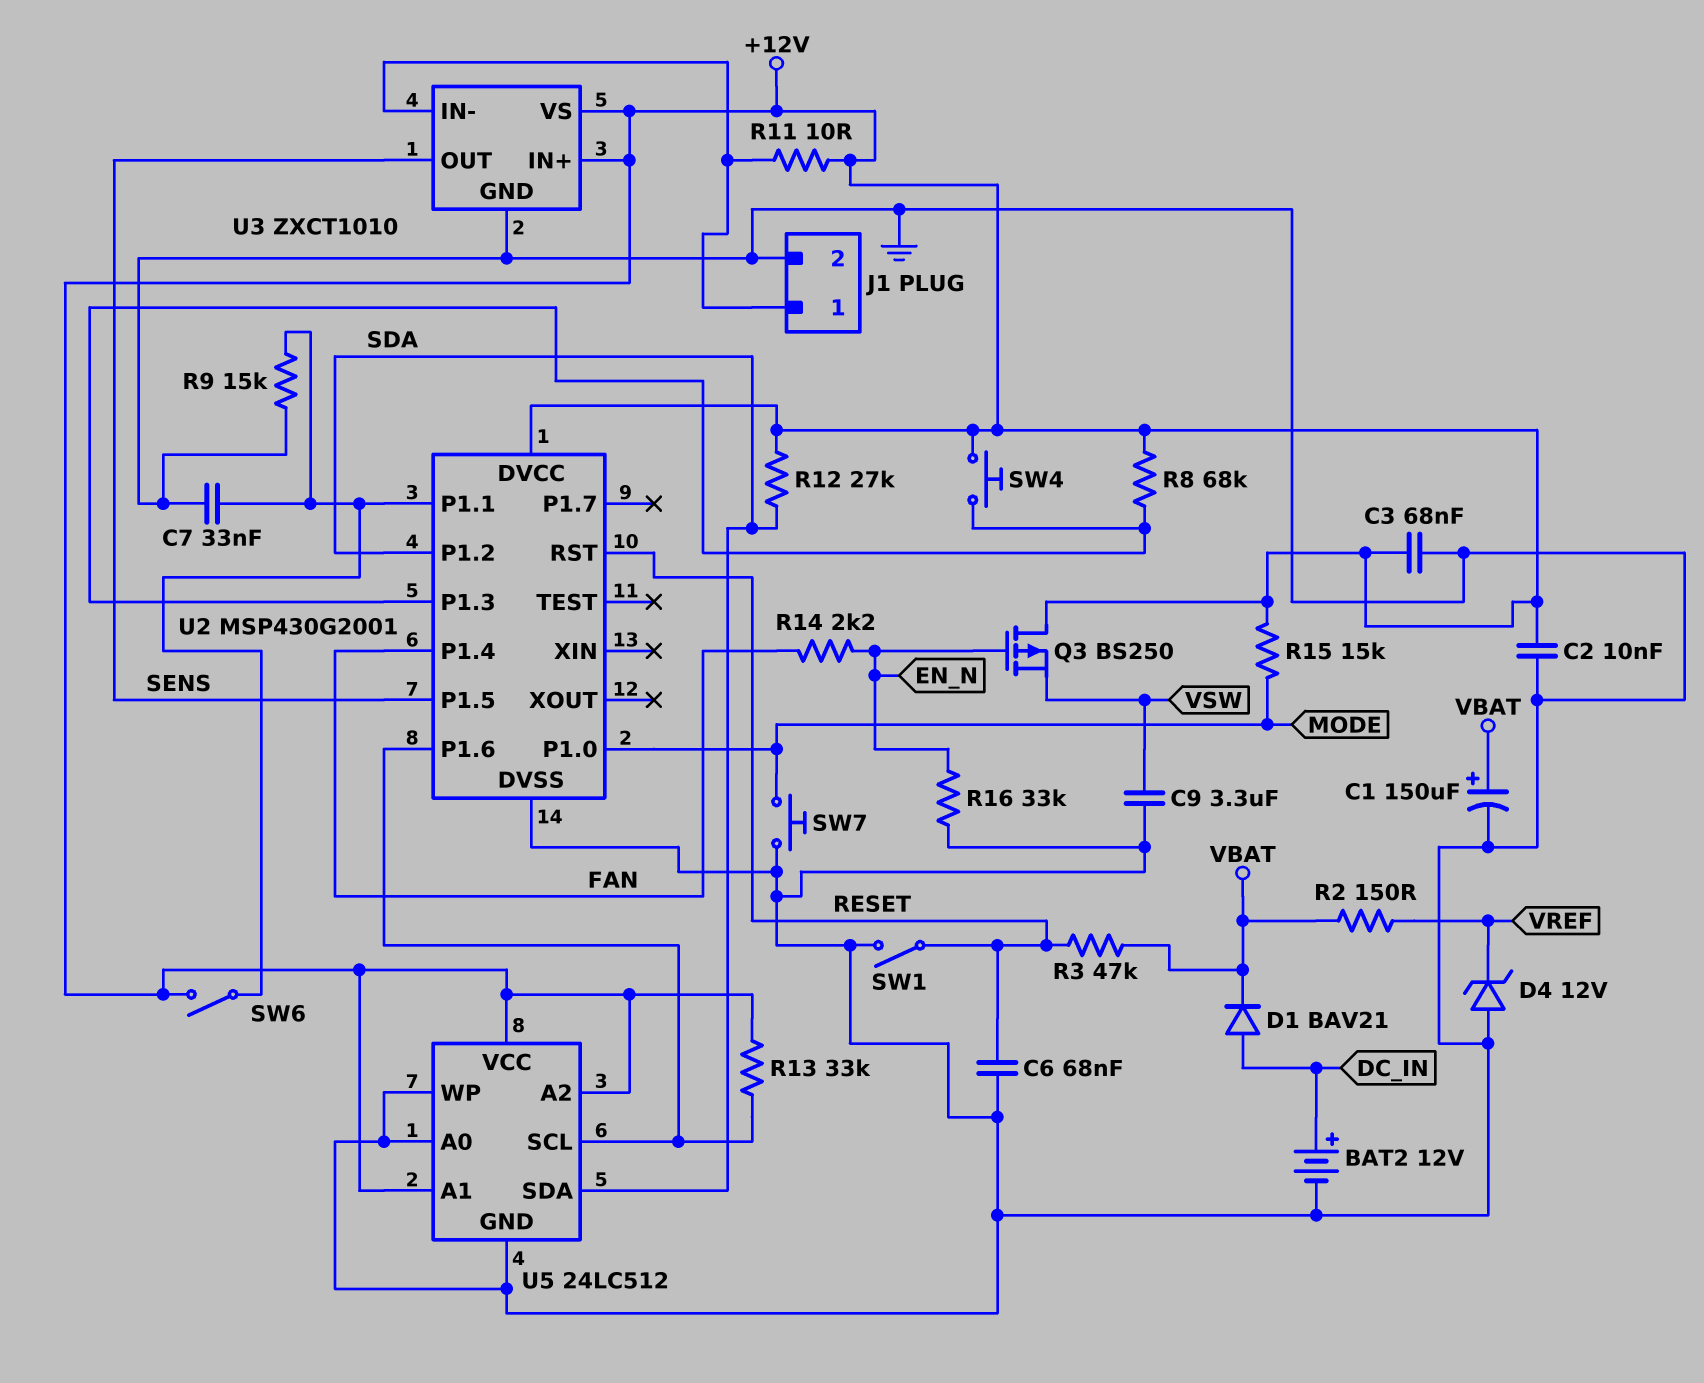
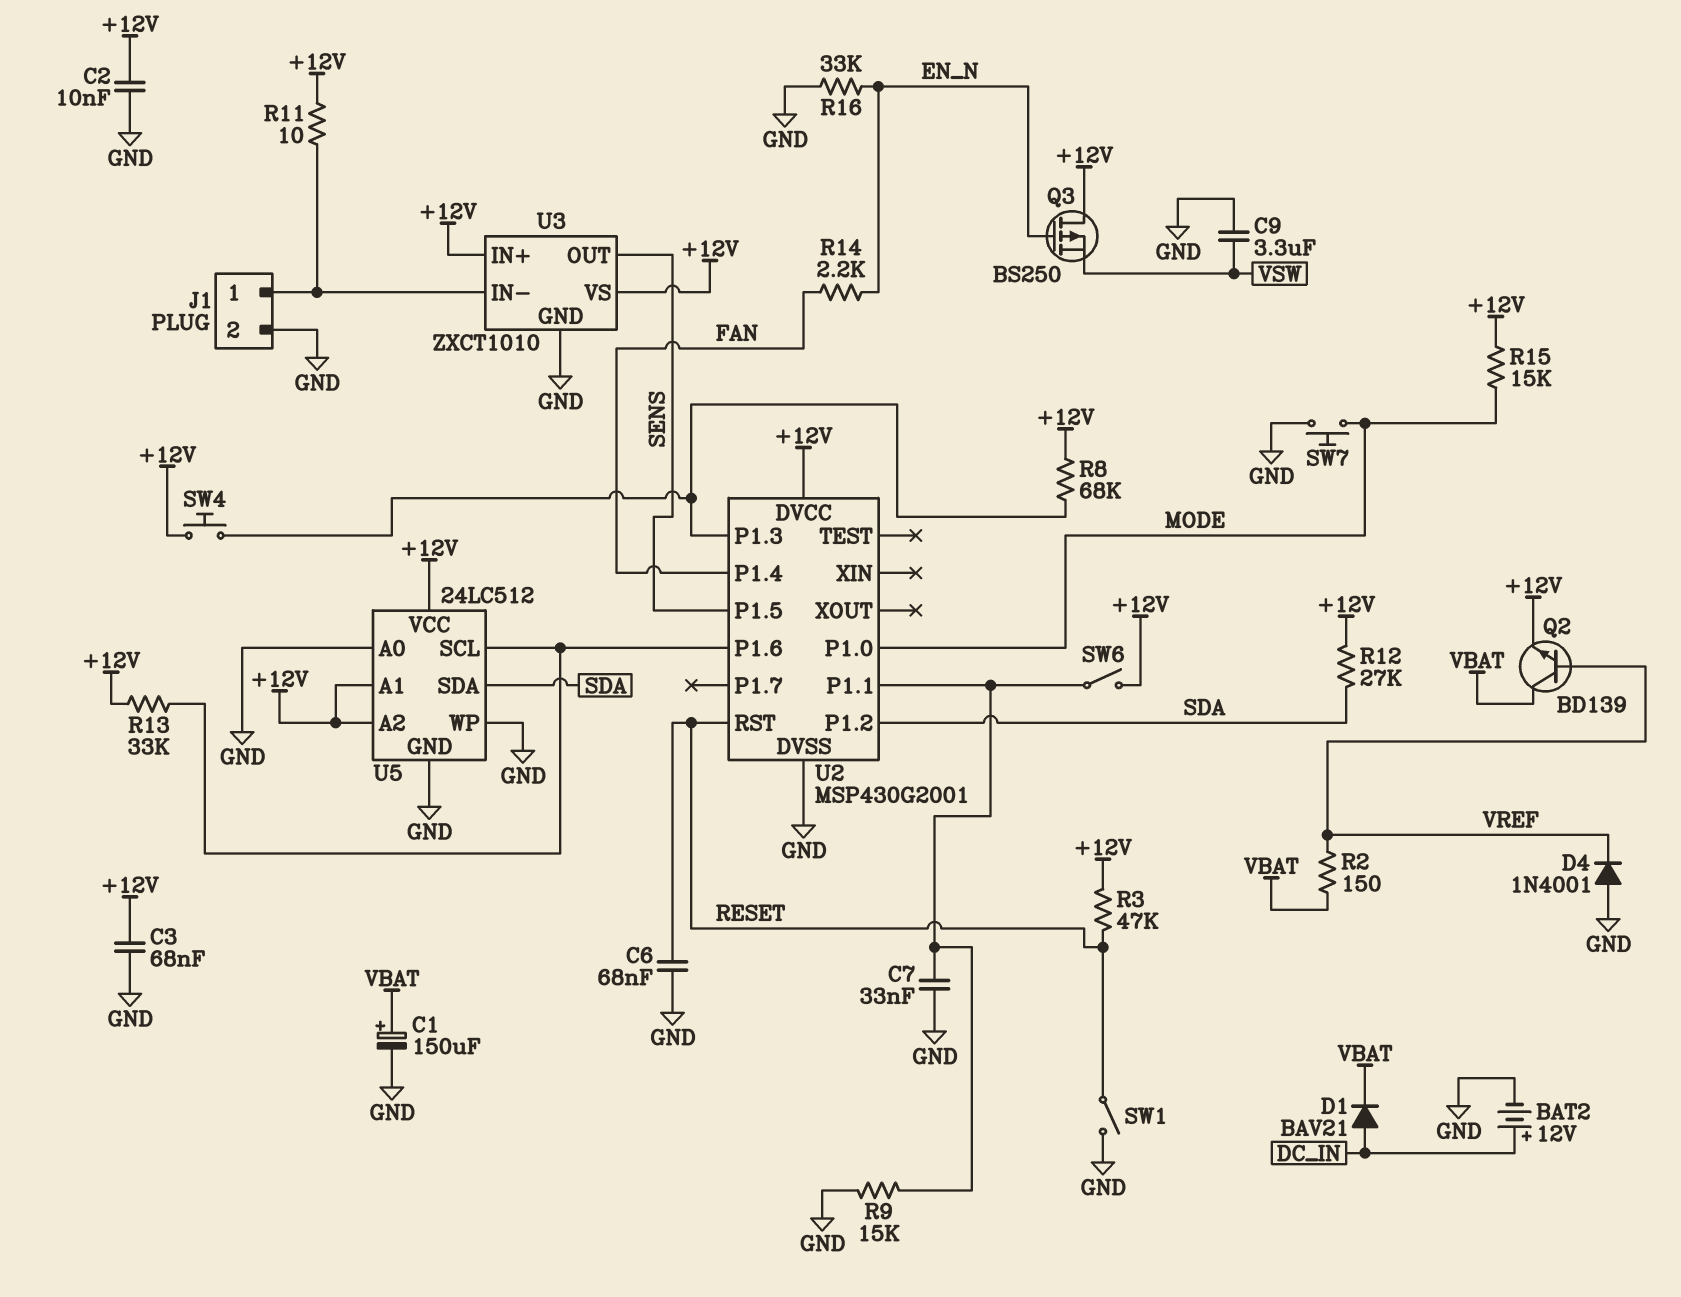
D4: zener 12V (A GND, K VREF) -> diode 1N4001 (A GND, K VREF)
Q2: none -> NPN BD139 (B VREF, C VBAT, E +12V)
R3: 47k (RESET, VBAT) -> 47k (+12V, RESET)

